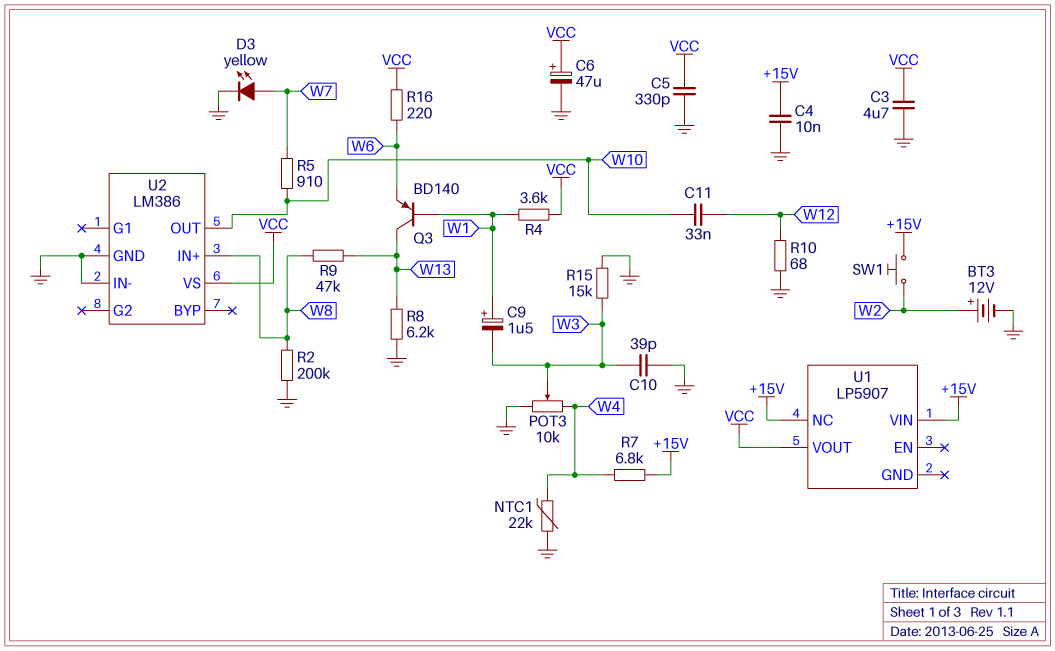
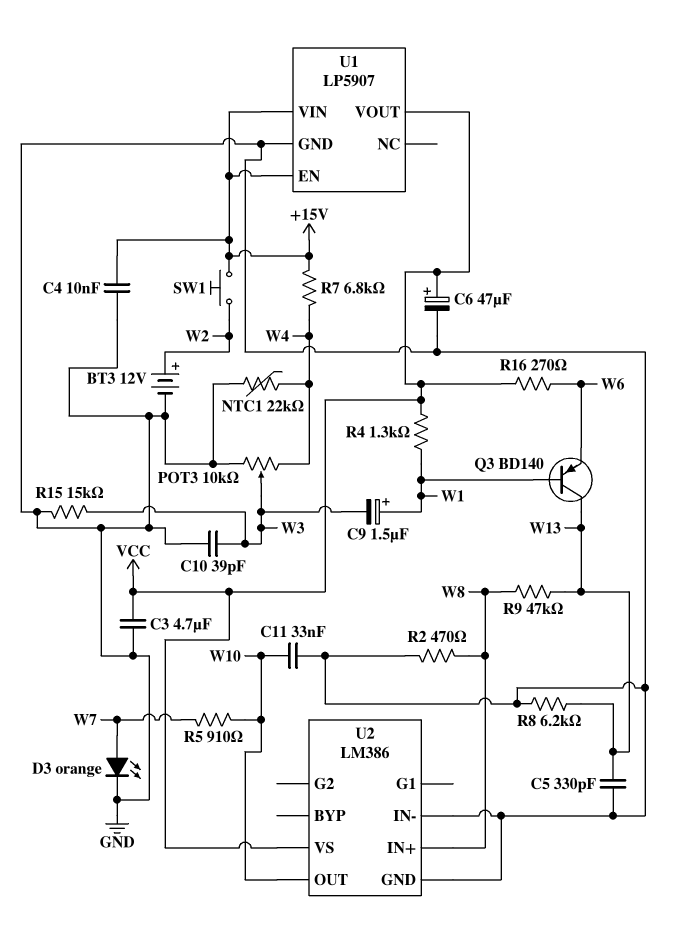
C5: 330pF (GND, VCC) -> 330pF (GND, W13)
C11: 33nF (W10, W12) -> 33nF (GND, W10)
D3: LED yellow (A W7, K GND) -> LED orange (A W7, K GND)
R2: 200k (GND, W8) -> 470 (GND, W8)
R4: 3.6k (VCC, W1) -> 1.3k (VCC, W1)
R10: 68 (GND, W12) -> none
R16: 220 (VCC, W6) -> 270 (VCC, W6)
U1 pin EN: none -> +15V
U1 pin GND: none -> GND
U1 pin NC: +15V -> none

